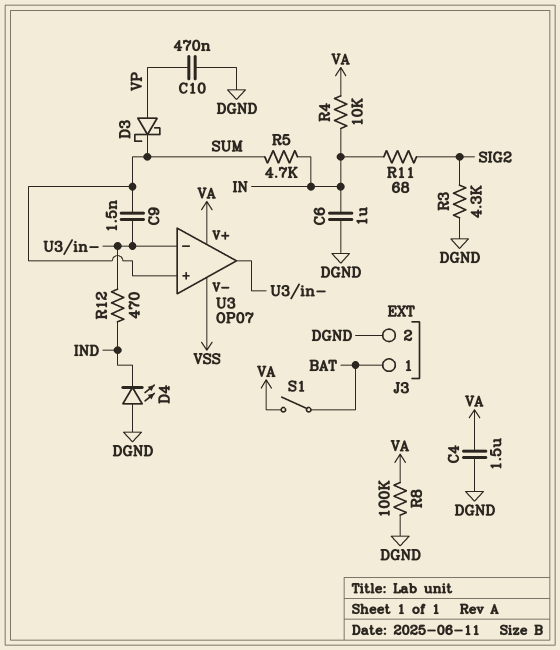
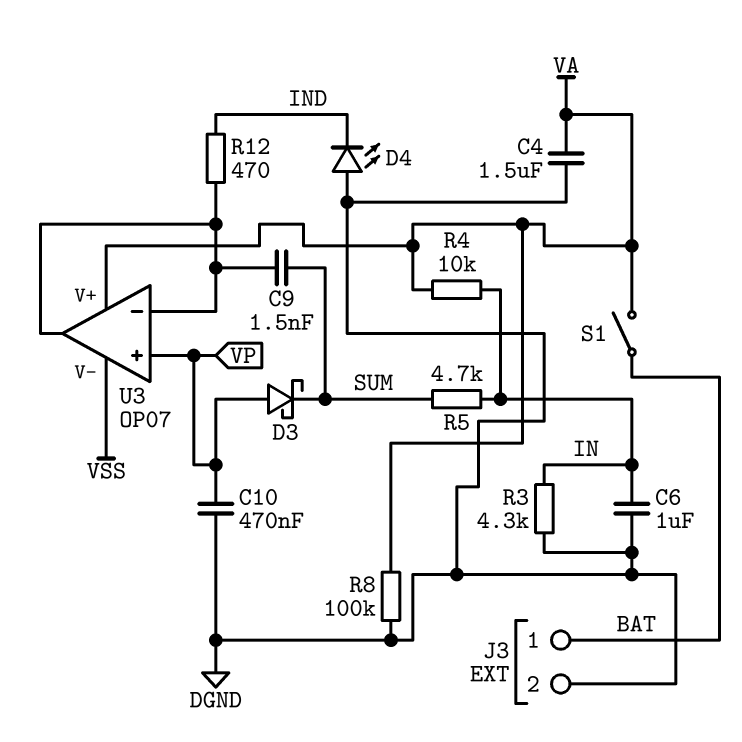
R3: 4.3k (DGND, SIG2) -> 4.3k (DGND, IN)
R11: 68 (IN, SIG2) -> none
U3 pin in+: SUM -> VP

